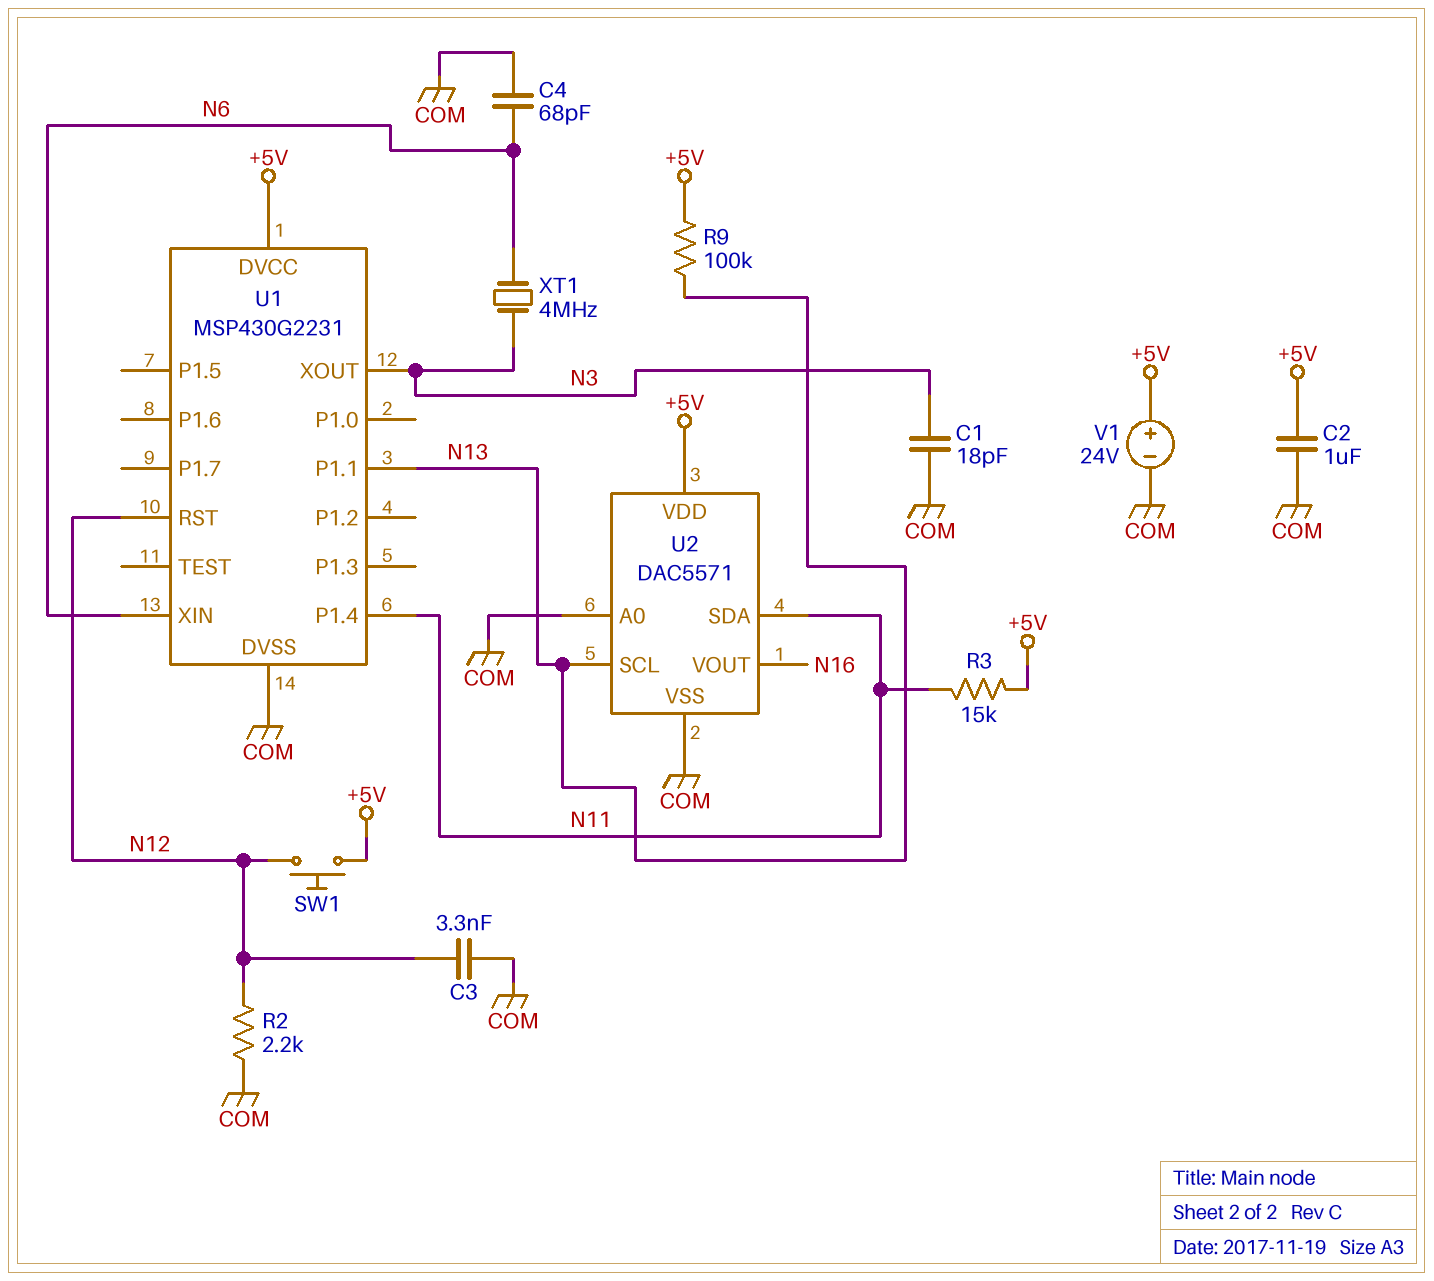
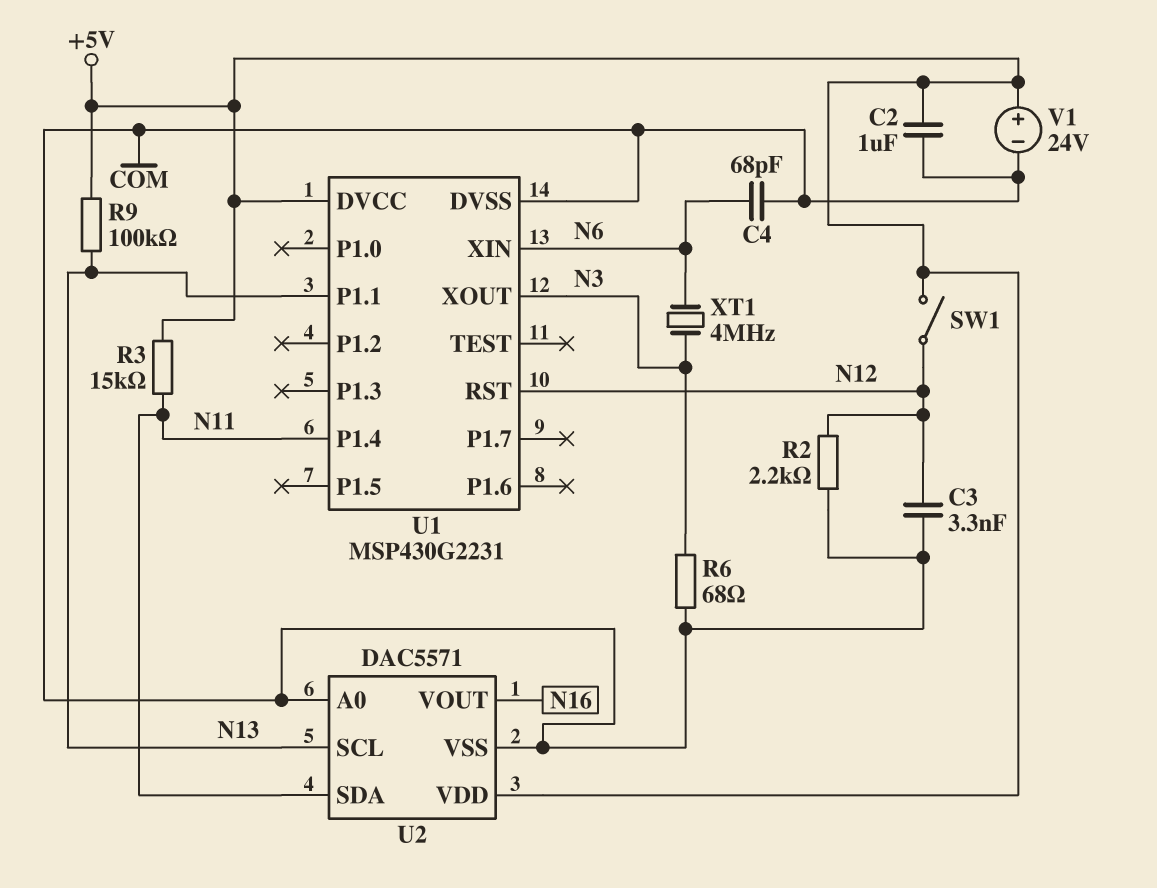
C1: 18pF (COM, N3) -> none
R6: none -> 68 (COM, N3)
SW1: button (+5V, N12) -> switch (+5V, N12)

